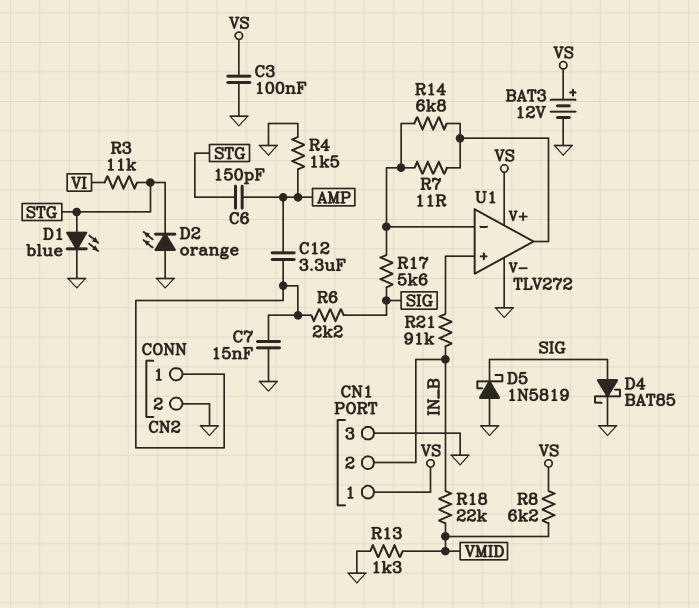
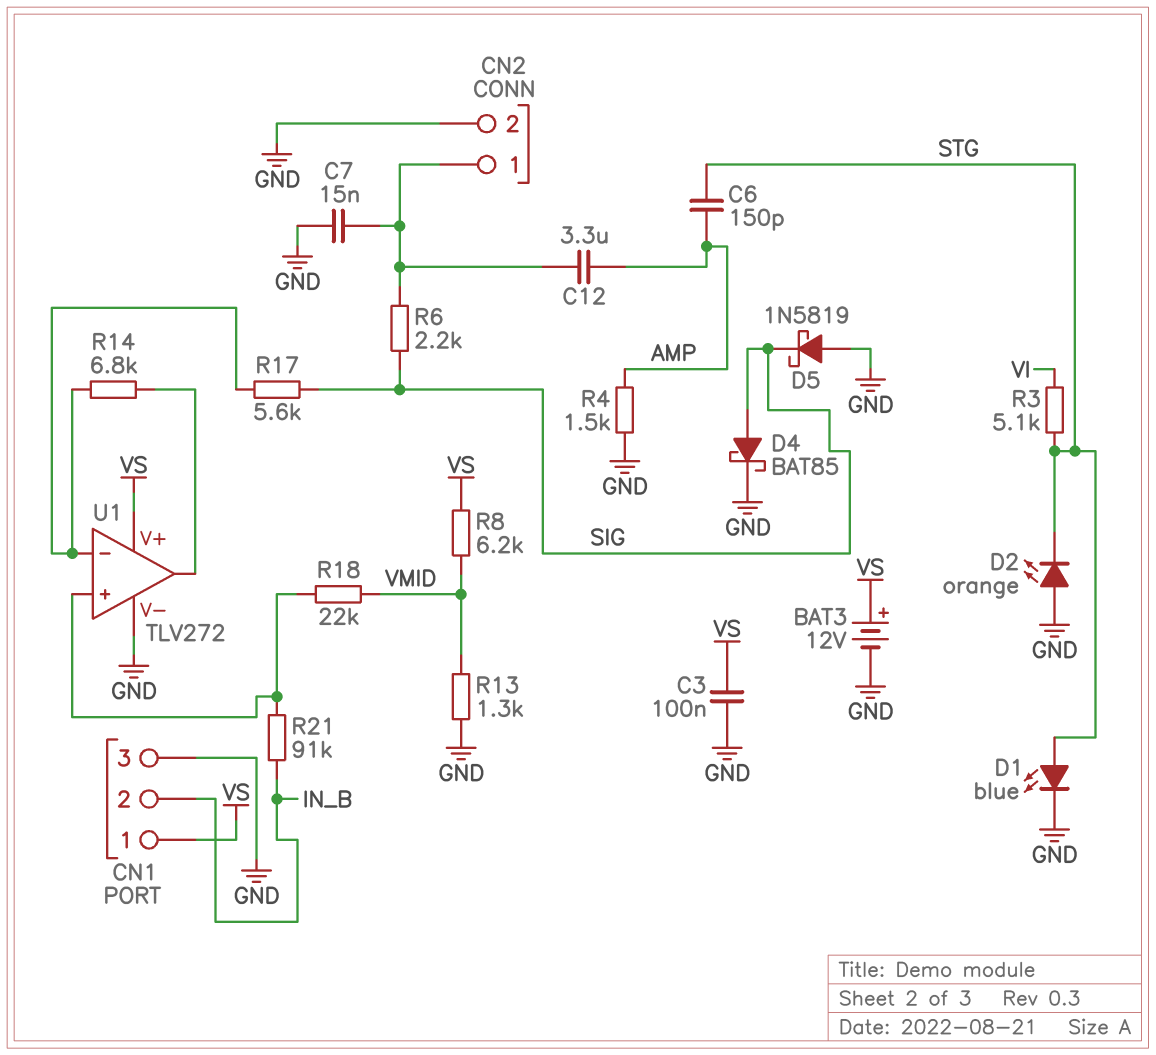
R3: 11k (STG, VI) -> 5.1k (STG, VI)
R7: 11 (U1/in-, U1/out) -> none
R18: 22k (IN_B, VMID) -> 22k (U1/in+, VMID)

